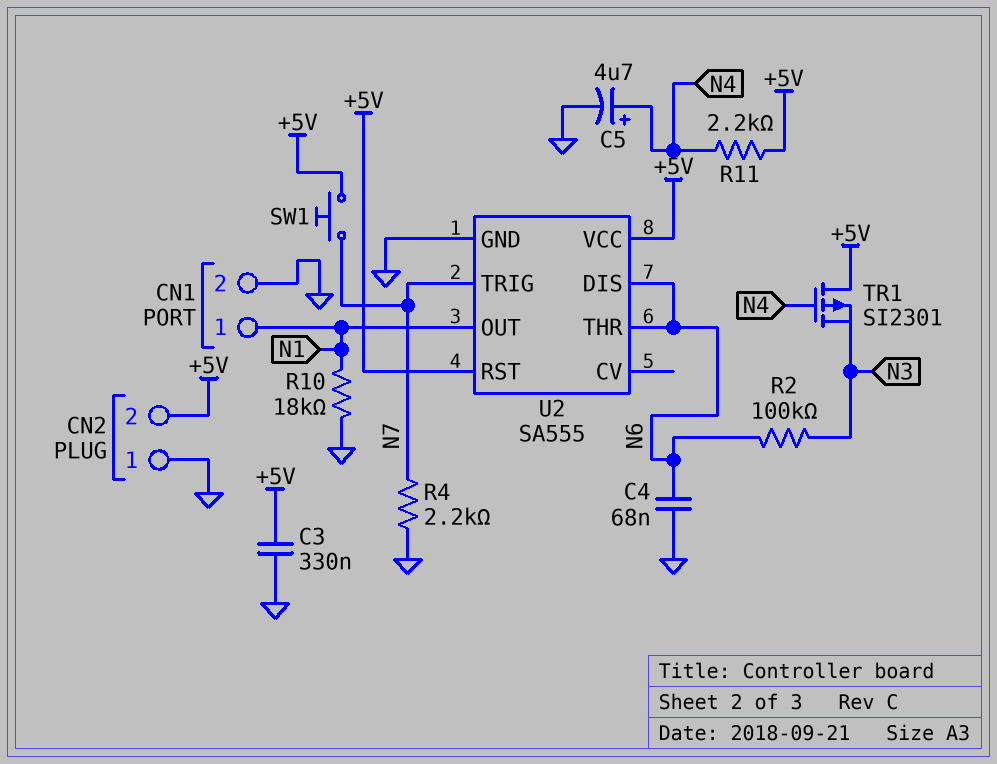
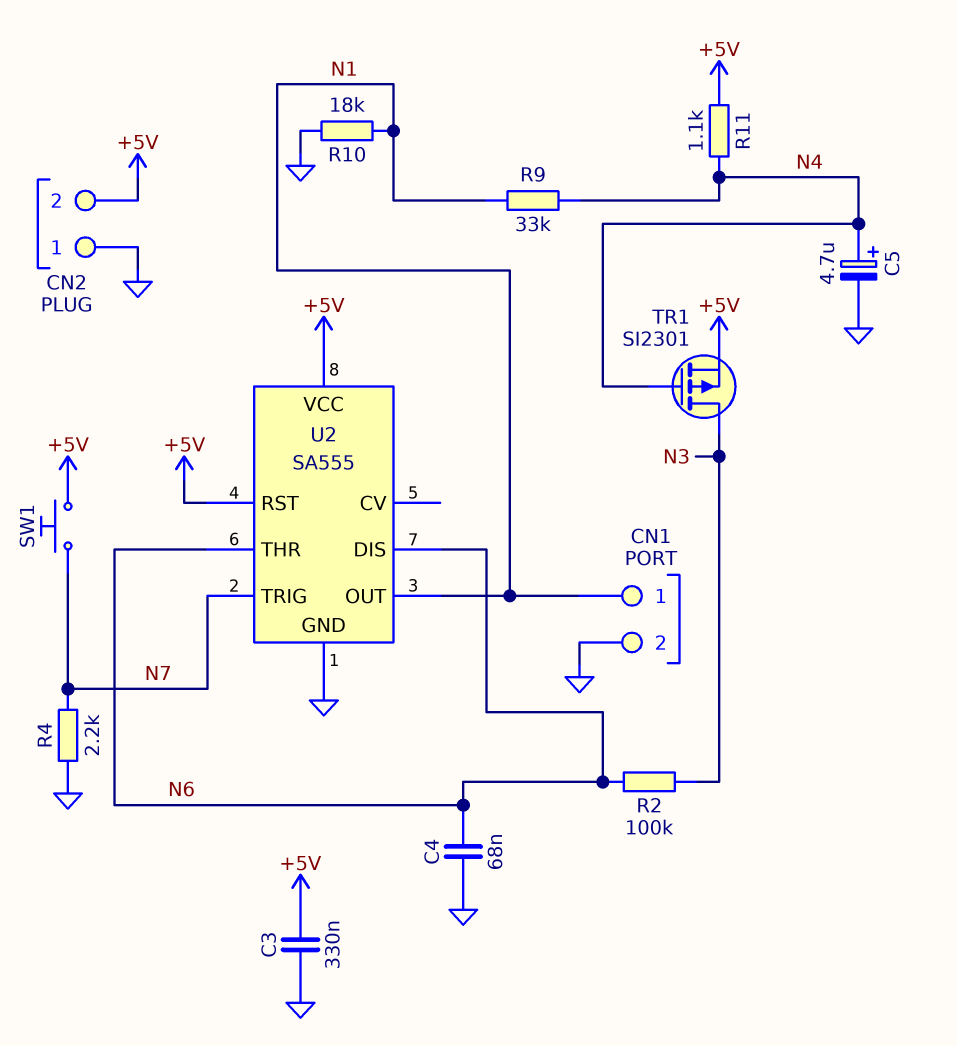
R9: none -> 33k (N1, N4)
R11: 2.2k (+5V, N4) -> 1.1k (+5V, N4)
TR1: PMOS SI2301 (G N4, D +5V, S N3) -> PMOS SI2301 (G N4, D N3, S +5V)

